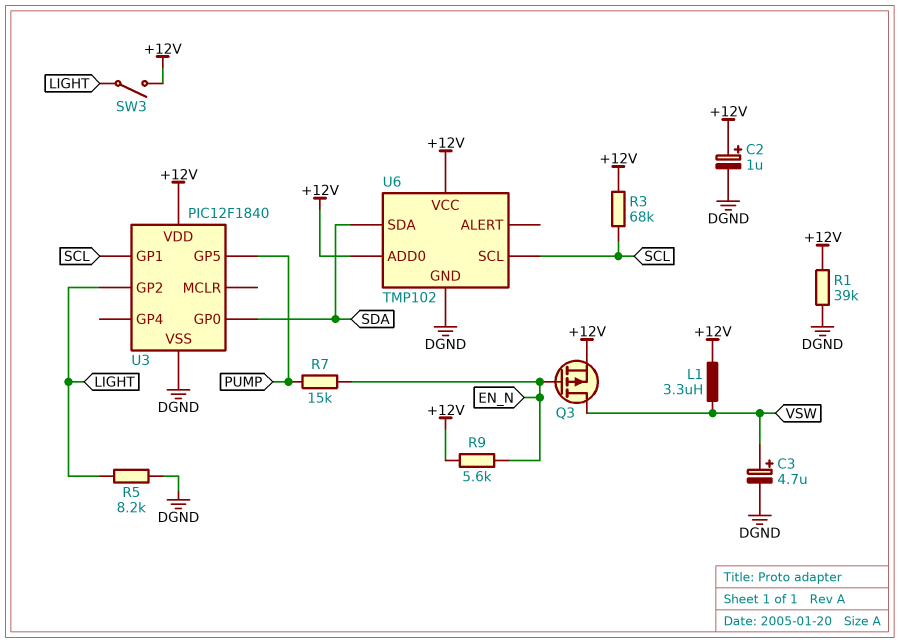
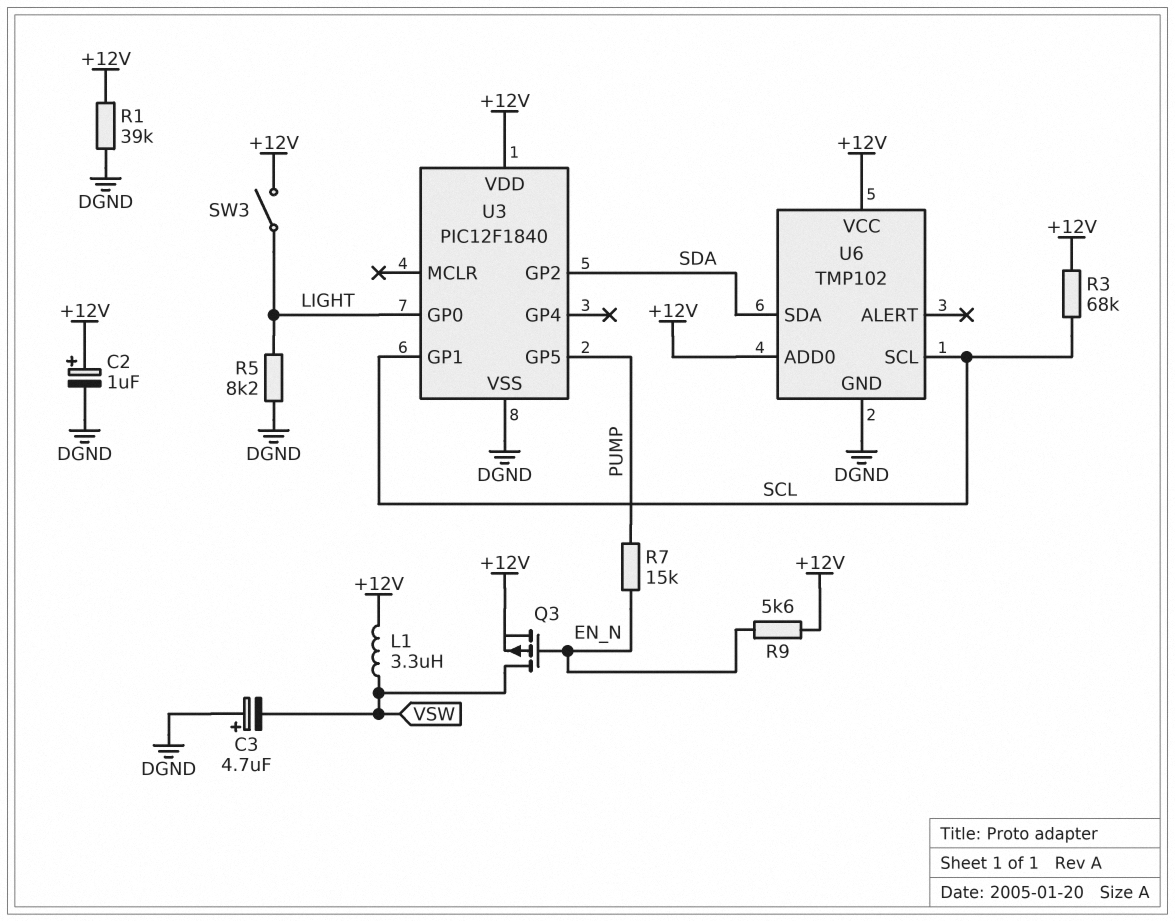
C3: 4.7uF (plus VSW, minus DGND) -> 4.7uF (plus DGND, minus VSW)
U3 pin GP0: SDA -> LIGHT
U3 pin GP2: LIGHT -> SDA

